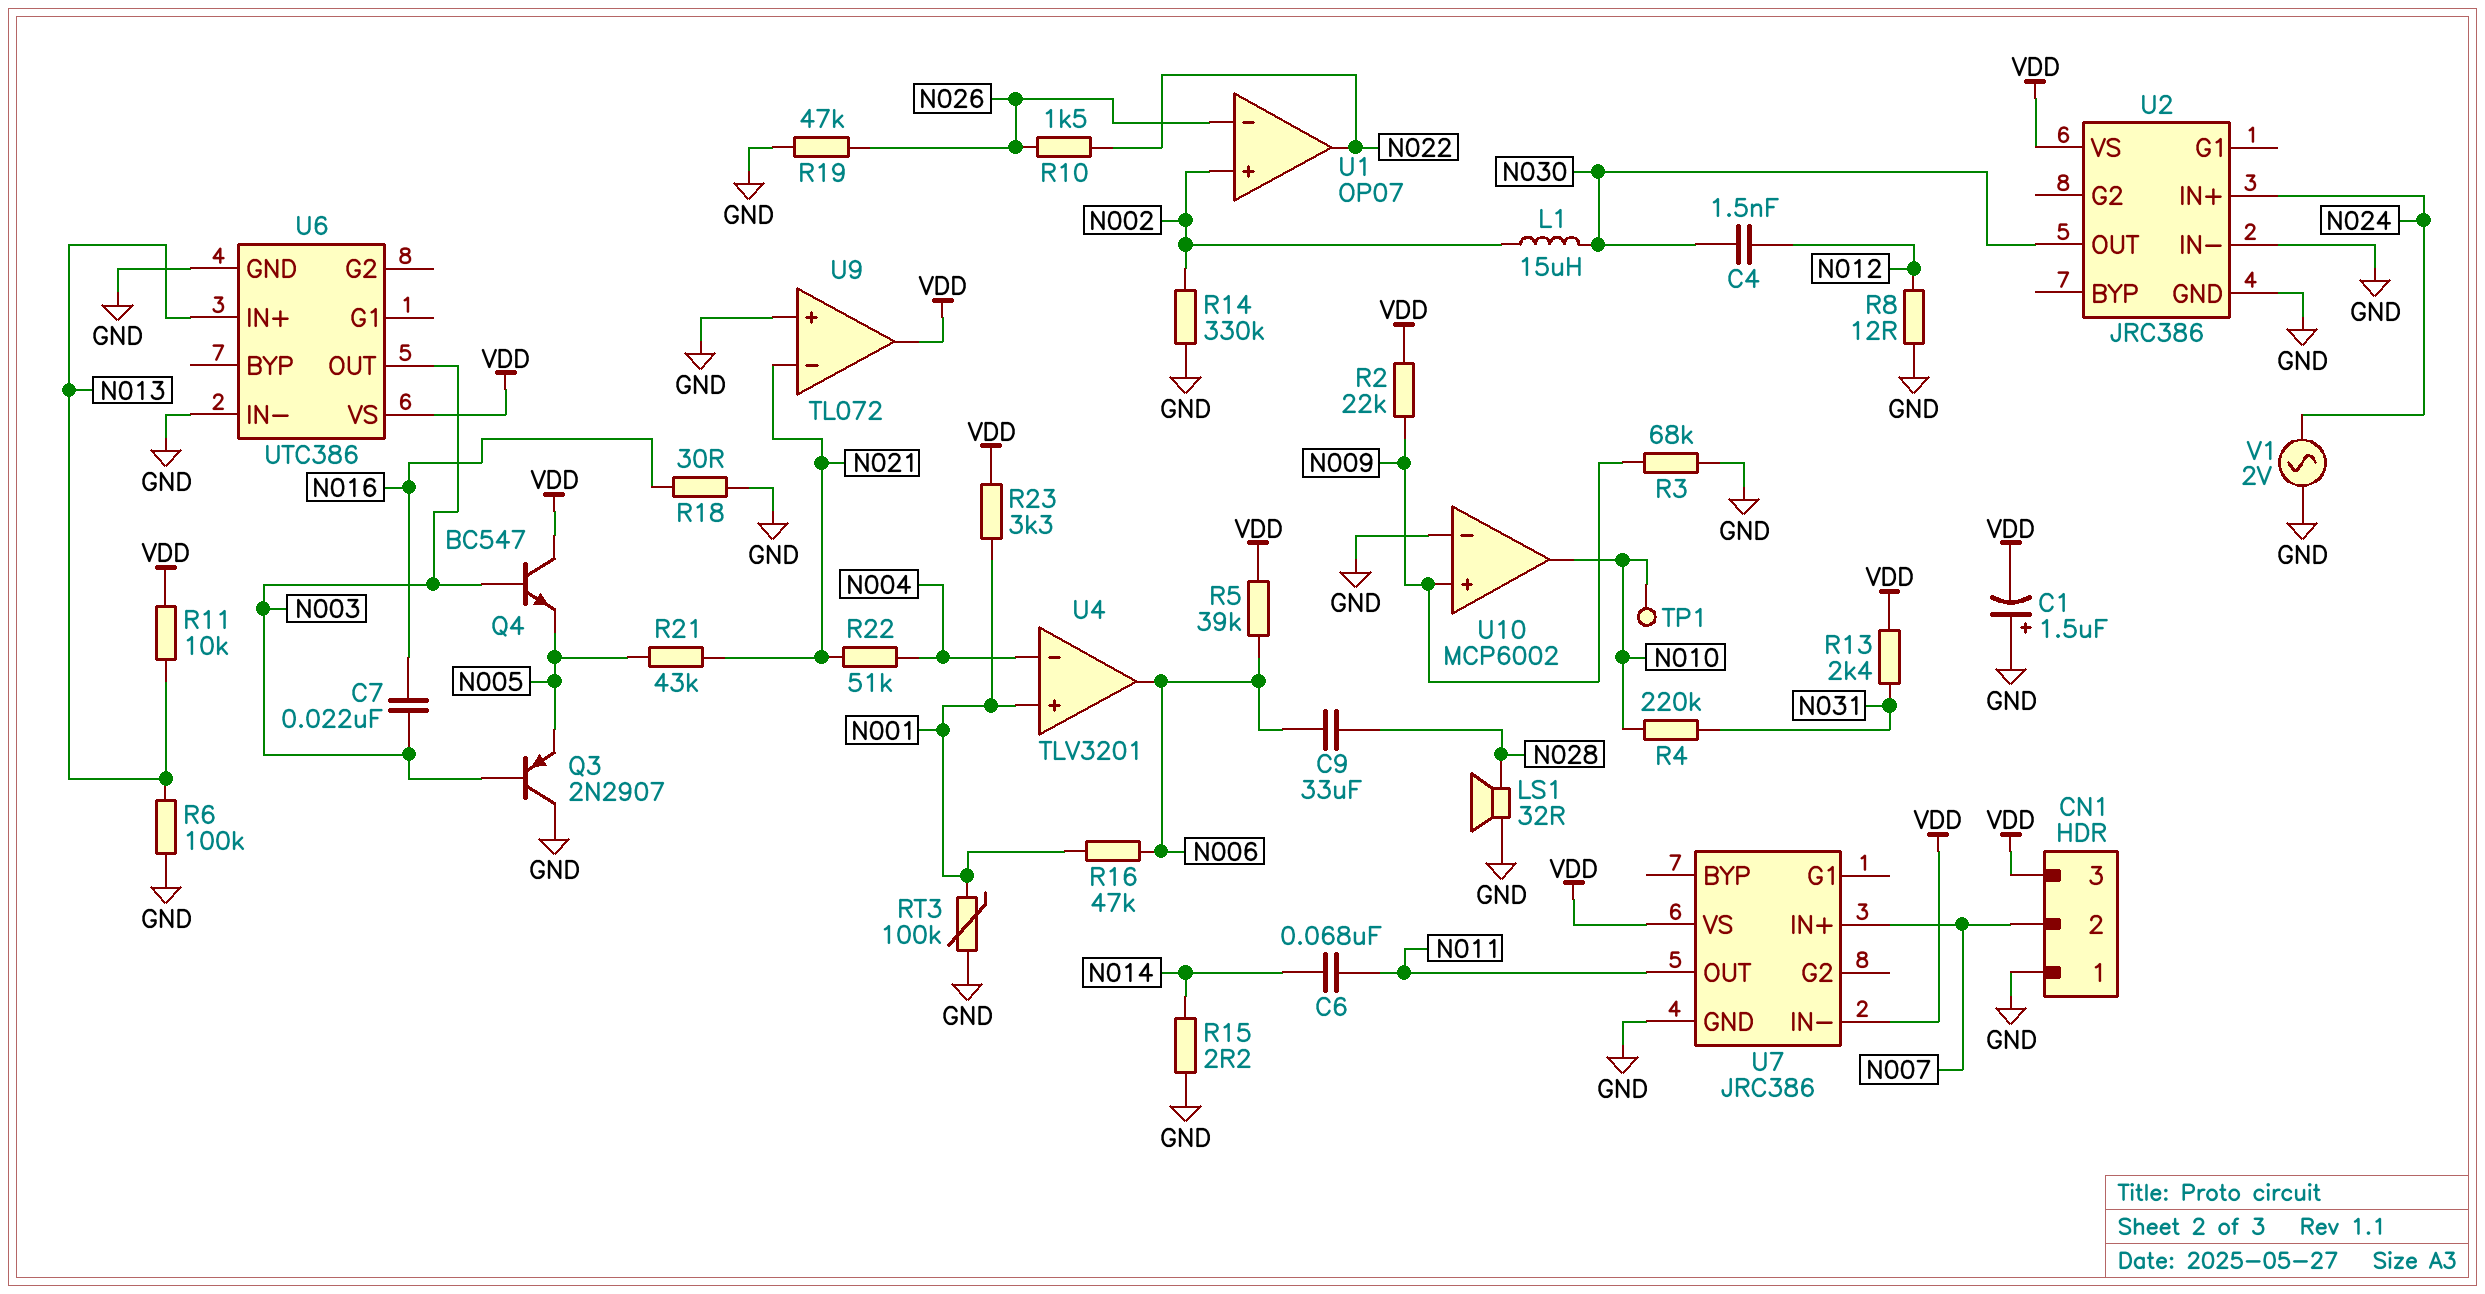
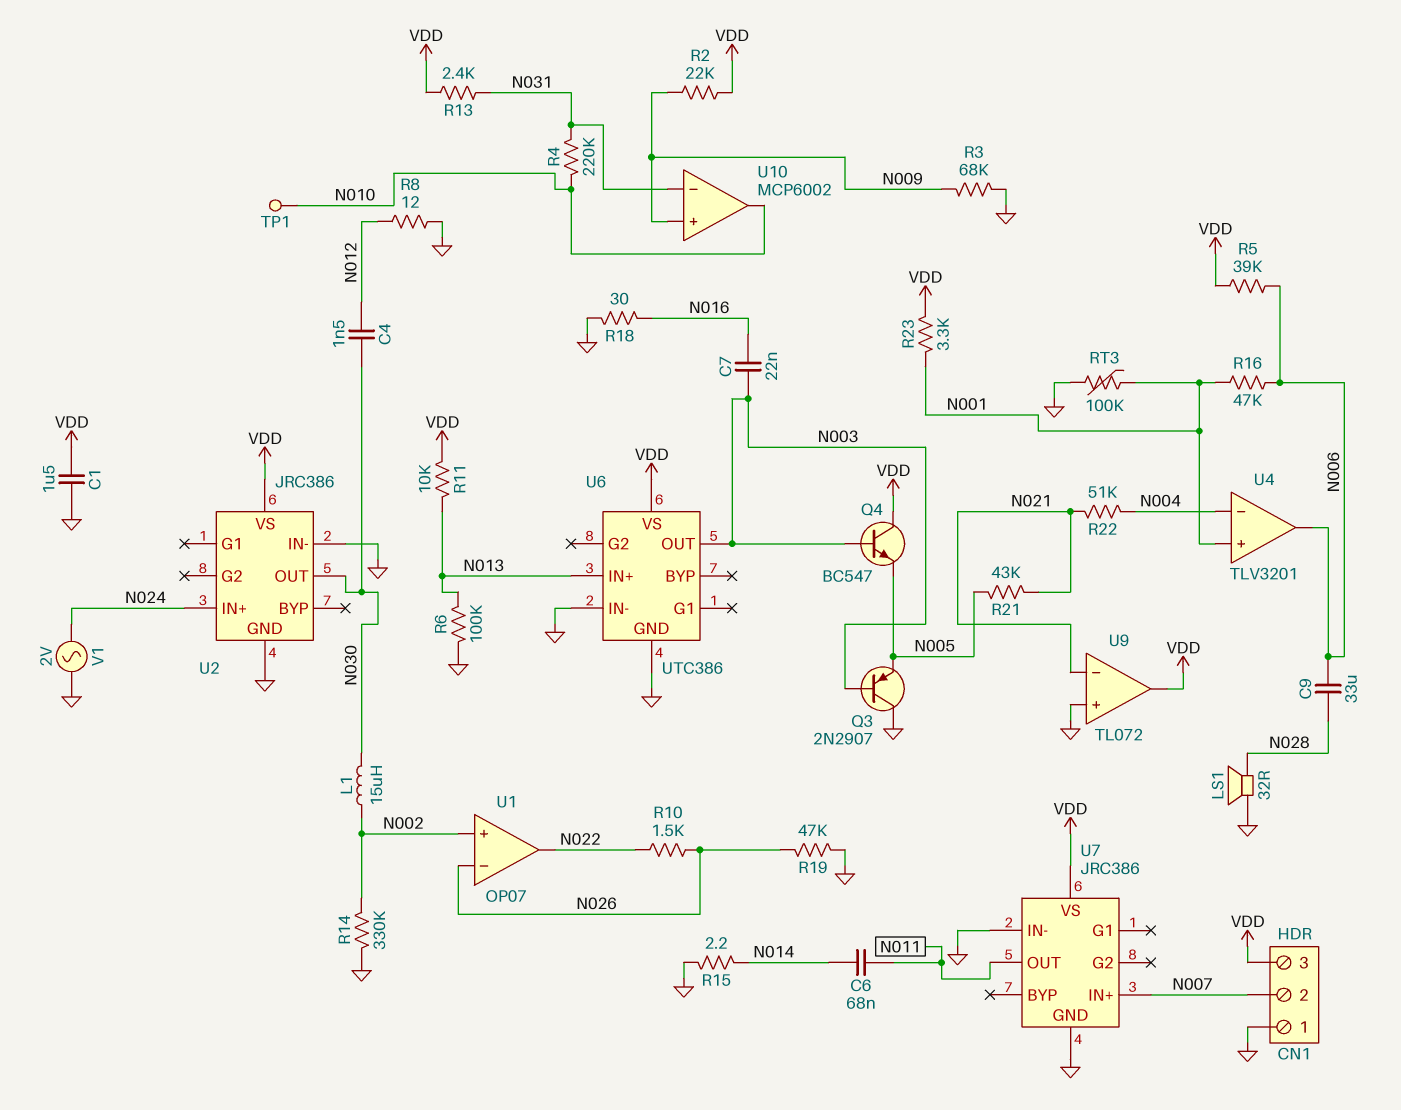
C1: 1.5uF (plus GND, minus VDD) -> 1.5uF (GND, VDD)
U7 pin IN-: VDD -> GND
U10 pin in-: GND -> N031

